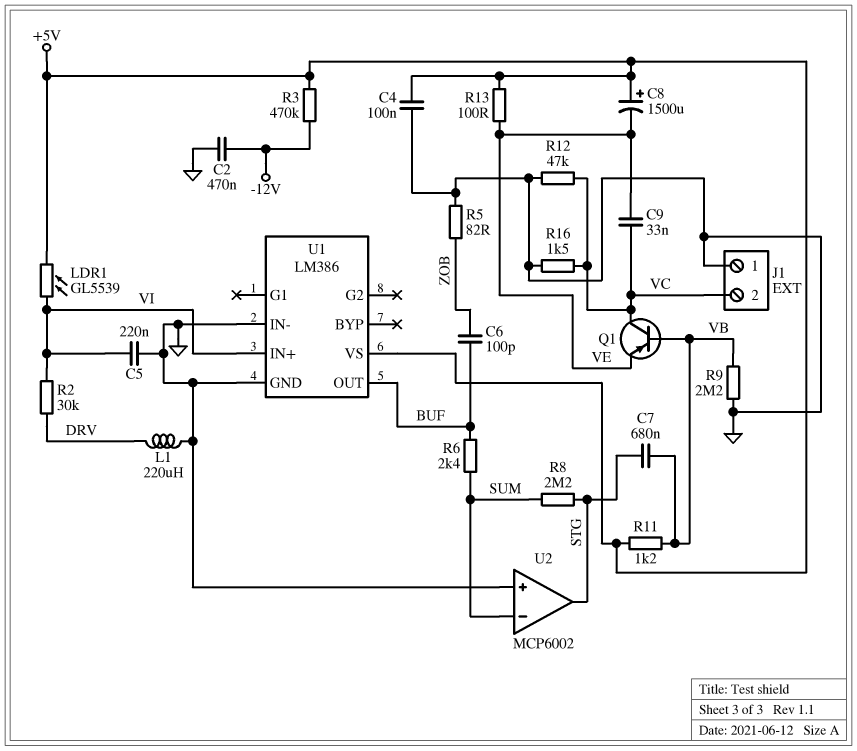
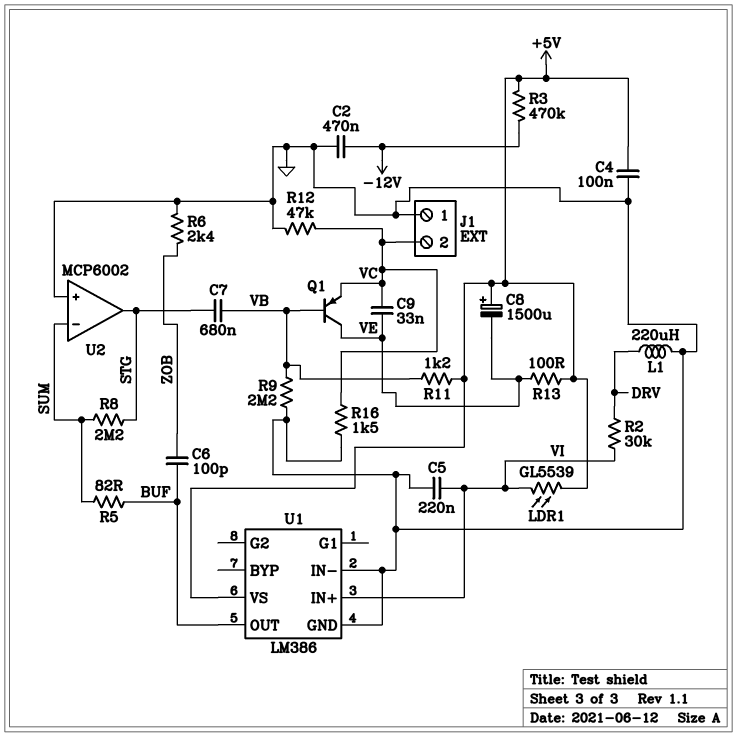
Q1: PNP (B VB, C VC, E VE) -> PNP (B VB, C VE, E VC)
R5: 82 (GND, ZOB) -> 82 (BUF, SUM)
R6: 2.4k (BUF, SUM) -> 2.4k (GND, ZOB)

